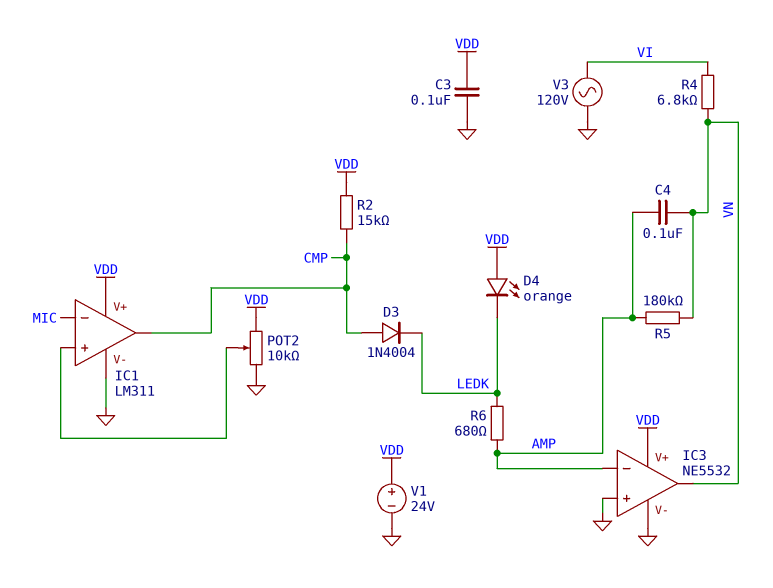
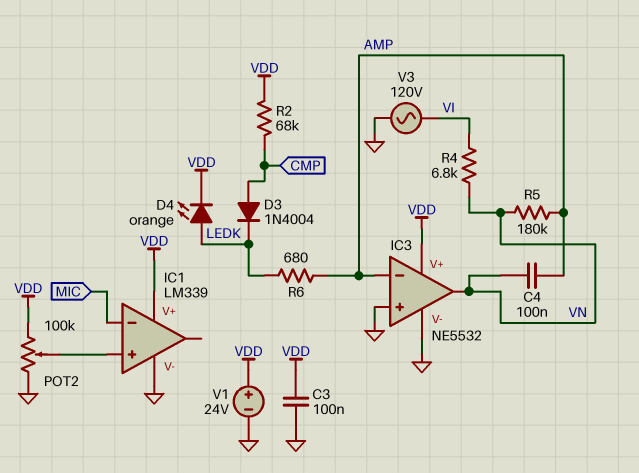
D4: LED orange (A VDD, K LEDK) -> LED orange (A LEDK, K VDD)
IC1: LM311 -> LM339
IC1 pin out: CMP -> none
POT2: 10k (GND, VDD, wiper IC1/in+) -> 100k (GND, VDD, wiper IC1/in+)
R2: 15k (CMP, VDD) -> 68k (CMP, VDD)

